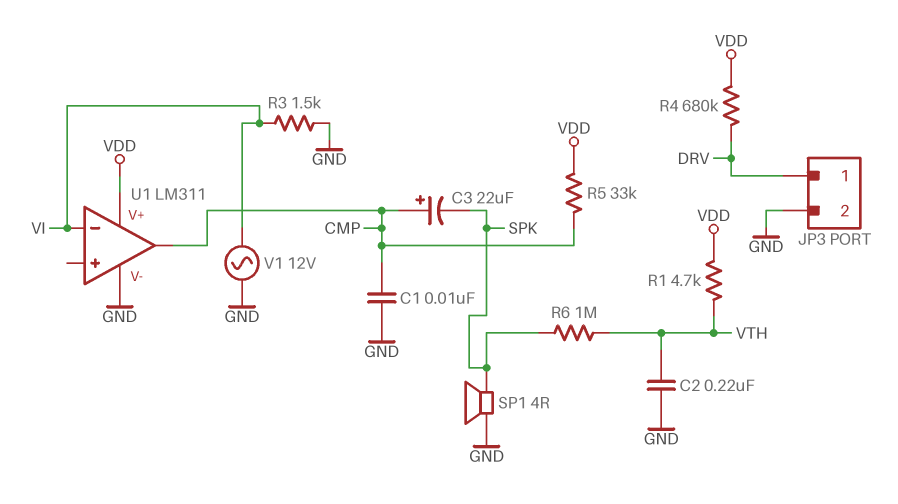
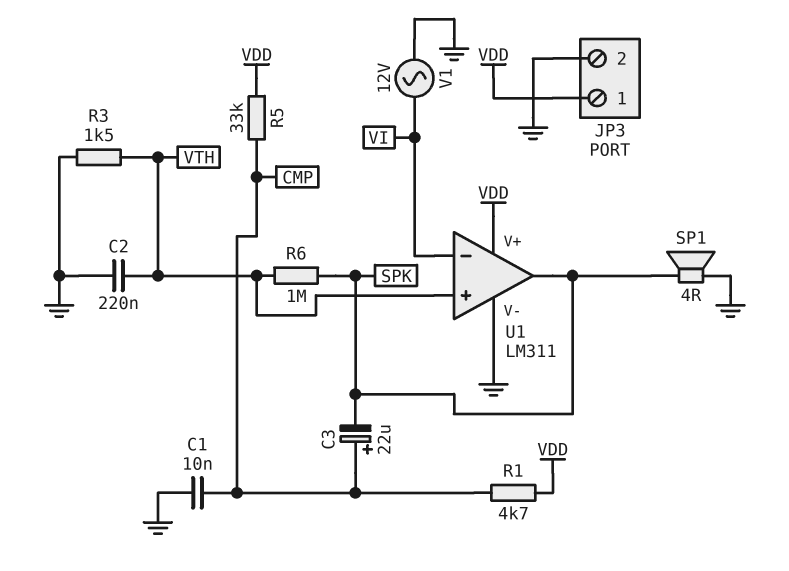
JP3 pin 1: DRV -> VDD
R1: 4.7k (VDD, VTH) -> 4.7k (CMP, VDD)
R3: 1.5k (GND, VI) -> 1.5k (GND, VTH)
R4: 680k (DRV, VDD) -> none
U1 pin in+: none -> VTH
U1 pin out: CMP -> SPK

